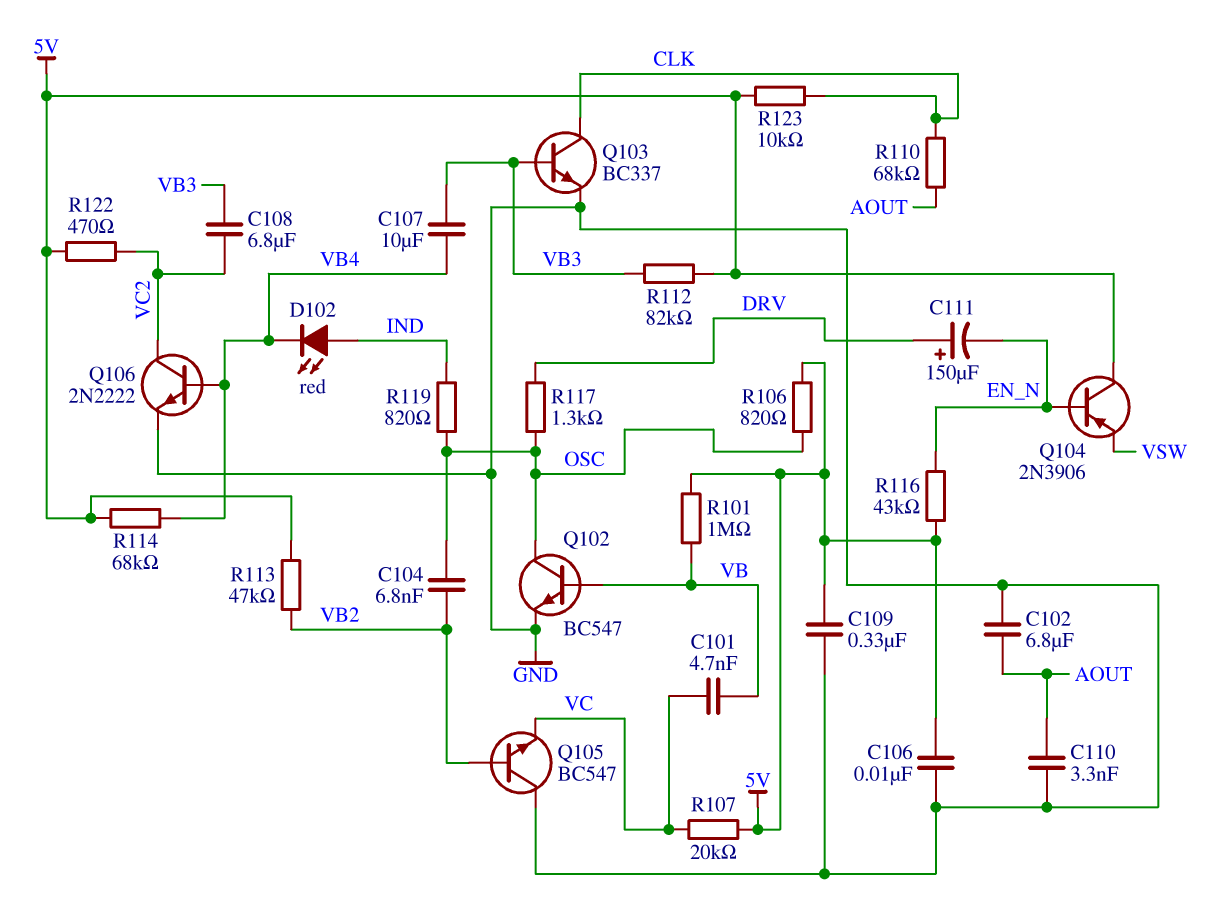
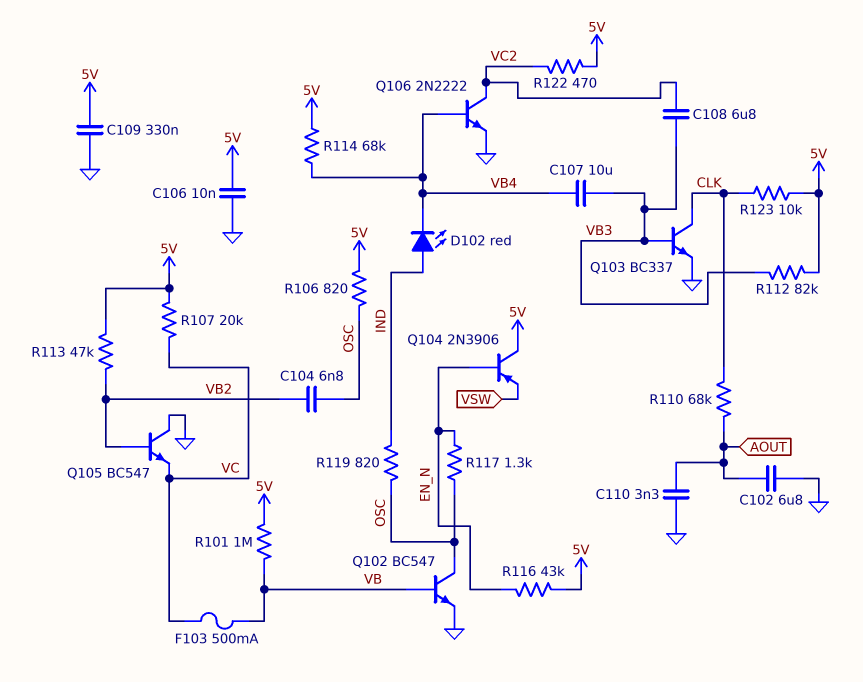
C101: 4.7nF (VB, VC) -> none
C111: 150uF (plus DRV, minus EN_N) -> none
F103: none -> 500mA (VB, VC)
R117: 1.3k (DRV, OSC) -> 1.3k (EN_N, OSC)

